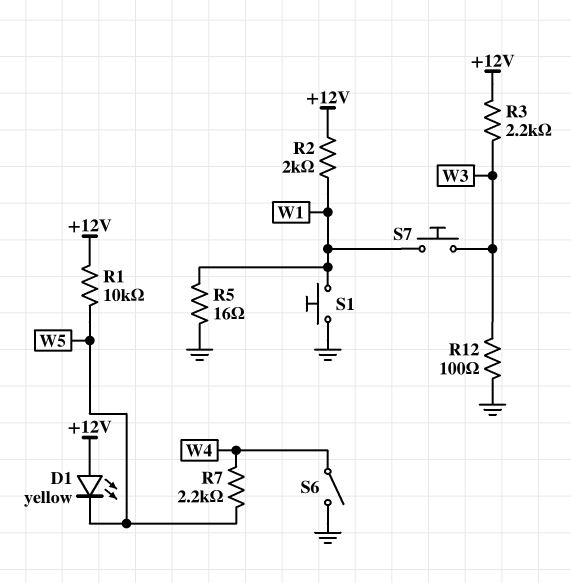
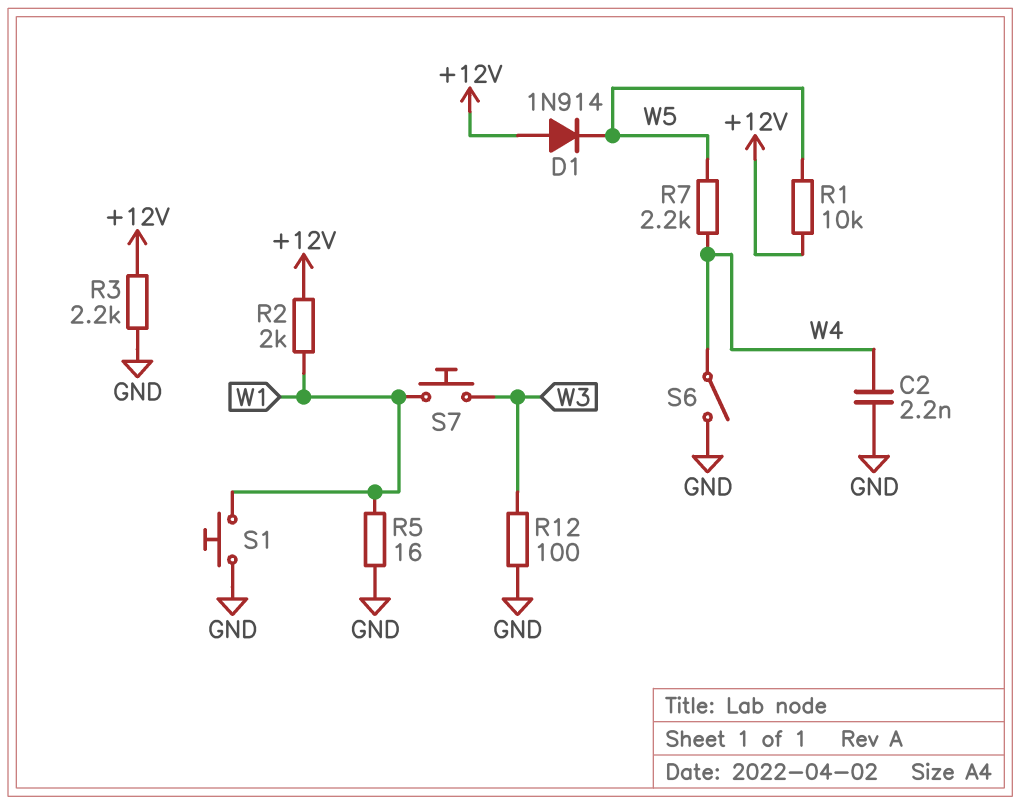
C2: none -> 2.2nF (GND, W4)
D1: LED yellow (A +12V, K W5) -> diode 1N914 (A +12V, K W5)
R3: 2.2k (+12V, W3) -> 2.2k (+12V, GND)

